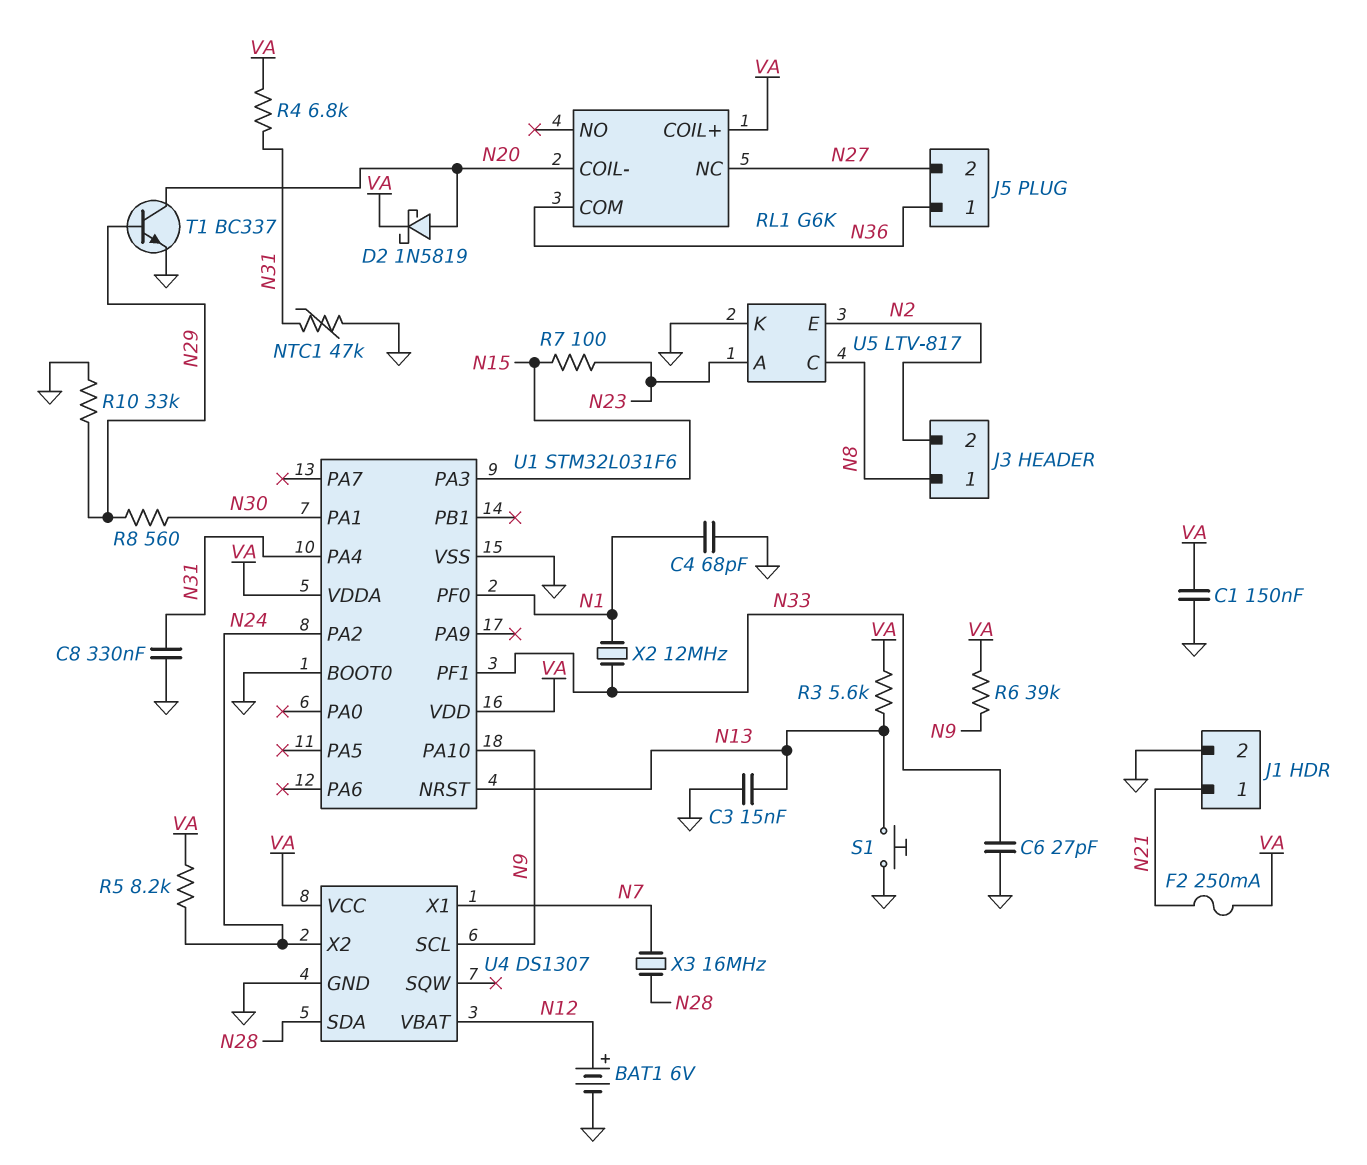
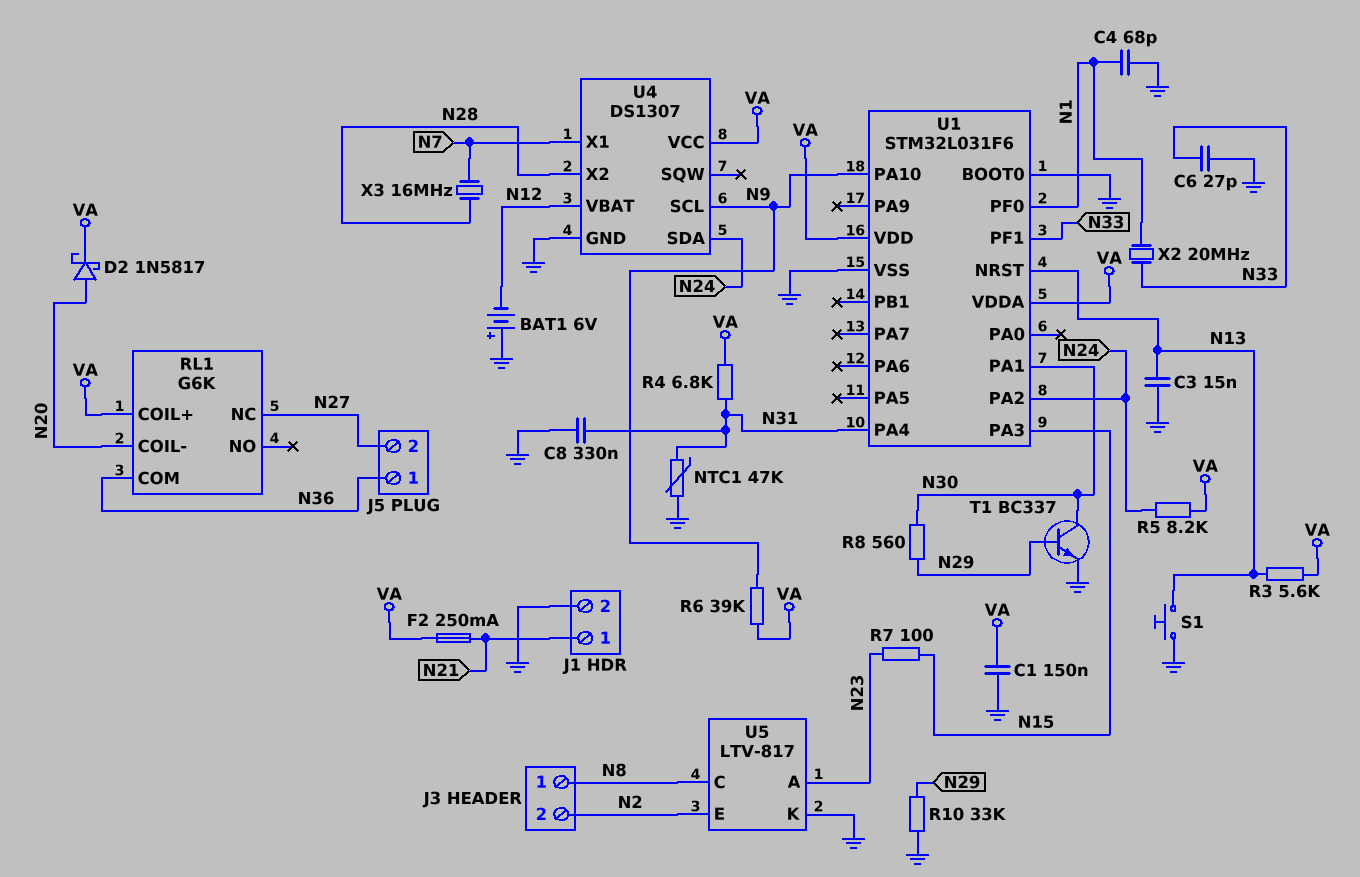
BAT1: 6V (plus N12, minus GND) -> 6V (plus GND, minus N12)
D2: schottky 1N5819 (A N20, K VA) -> schottky 1N5817 (A N20, K VA)
T1: NPN BC337 (B N29, C N20, E GND) -> NPN BC337 (B N29, C N30, E GND)
U4 pin SDA: N28 -> N24
U4 pin X2: N24 -> N28
X2: 12MHz (N1, N33) -> 20MHz (N1, N33)

